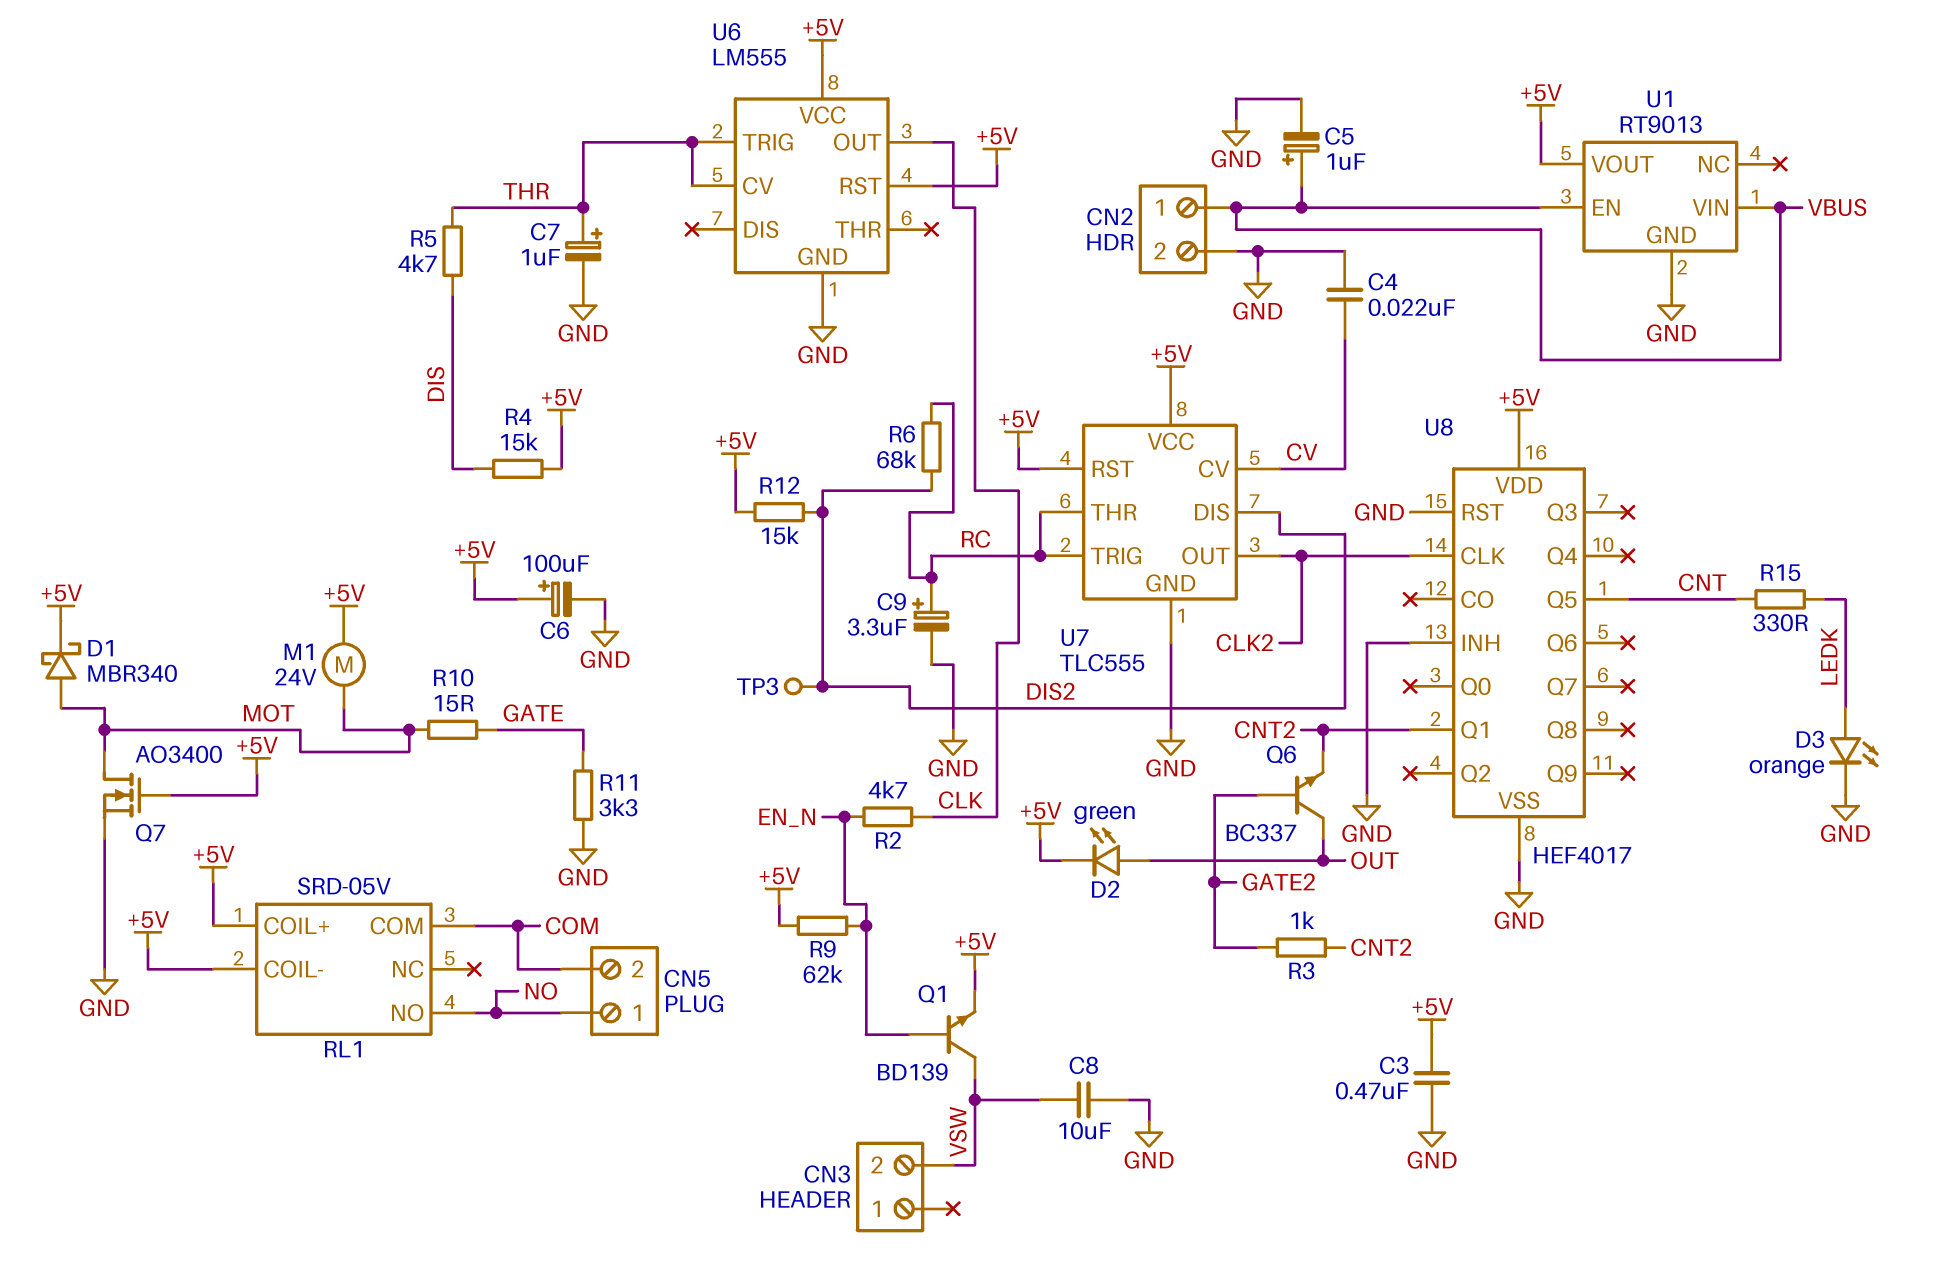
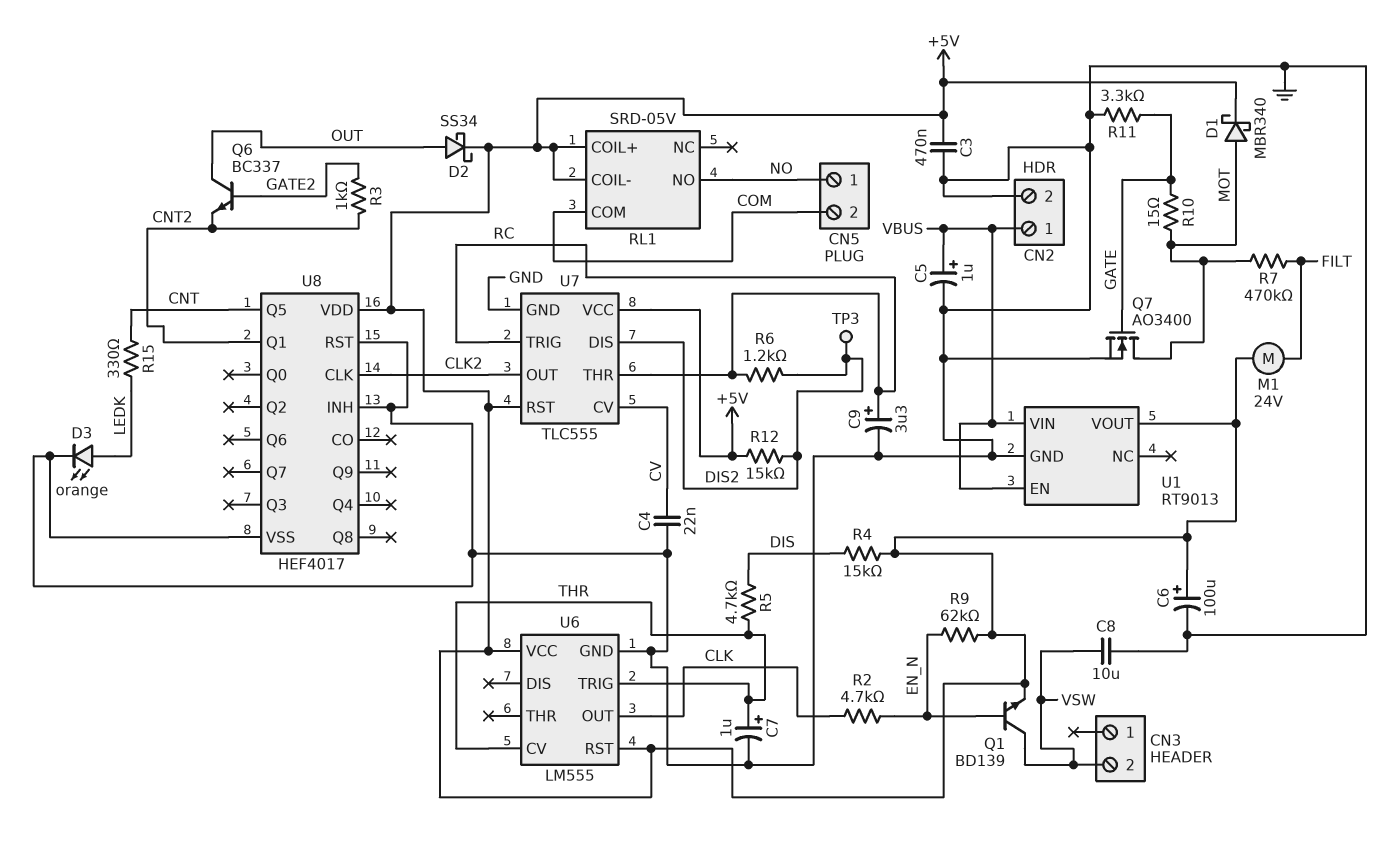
D2: LED green (A OUT, K +5V) -> schottky SS34 (A OUT, K +5V)
M1: motor 24V (+5V, MOT) -> motor 24V (+5V, FILT)
Q7: NMOS AO3400 (G +5V, D MOT, S GND) -> NMOS AO3400 (G GATE, D MOT, S GND)
R6: 68k (DIS2, RC) -> 1.2k (DIS2, RC)
R7: none -> 470k (FILT, MOT)

